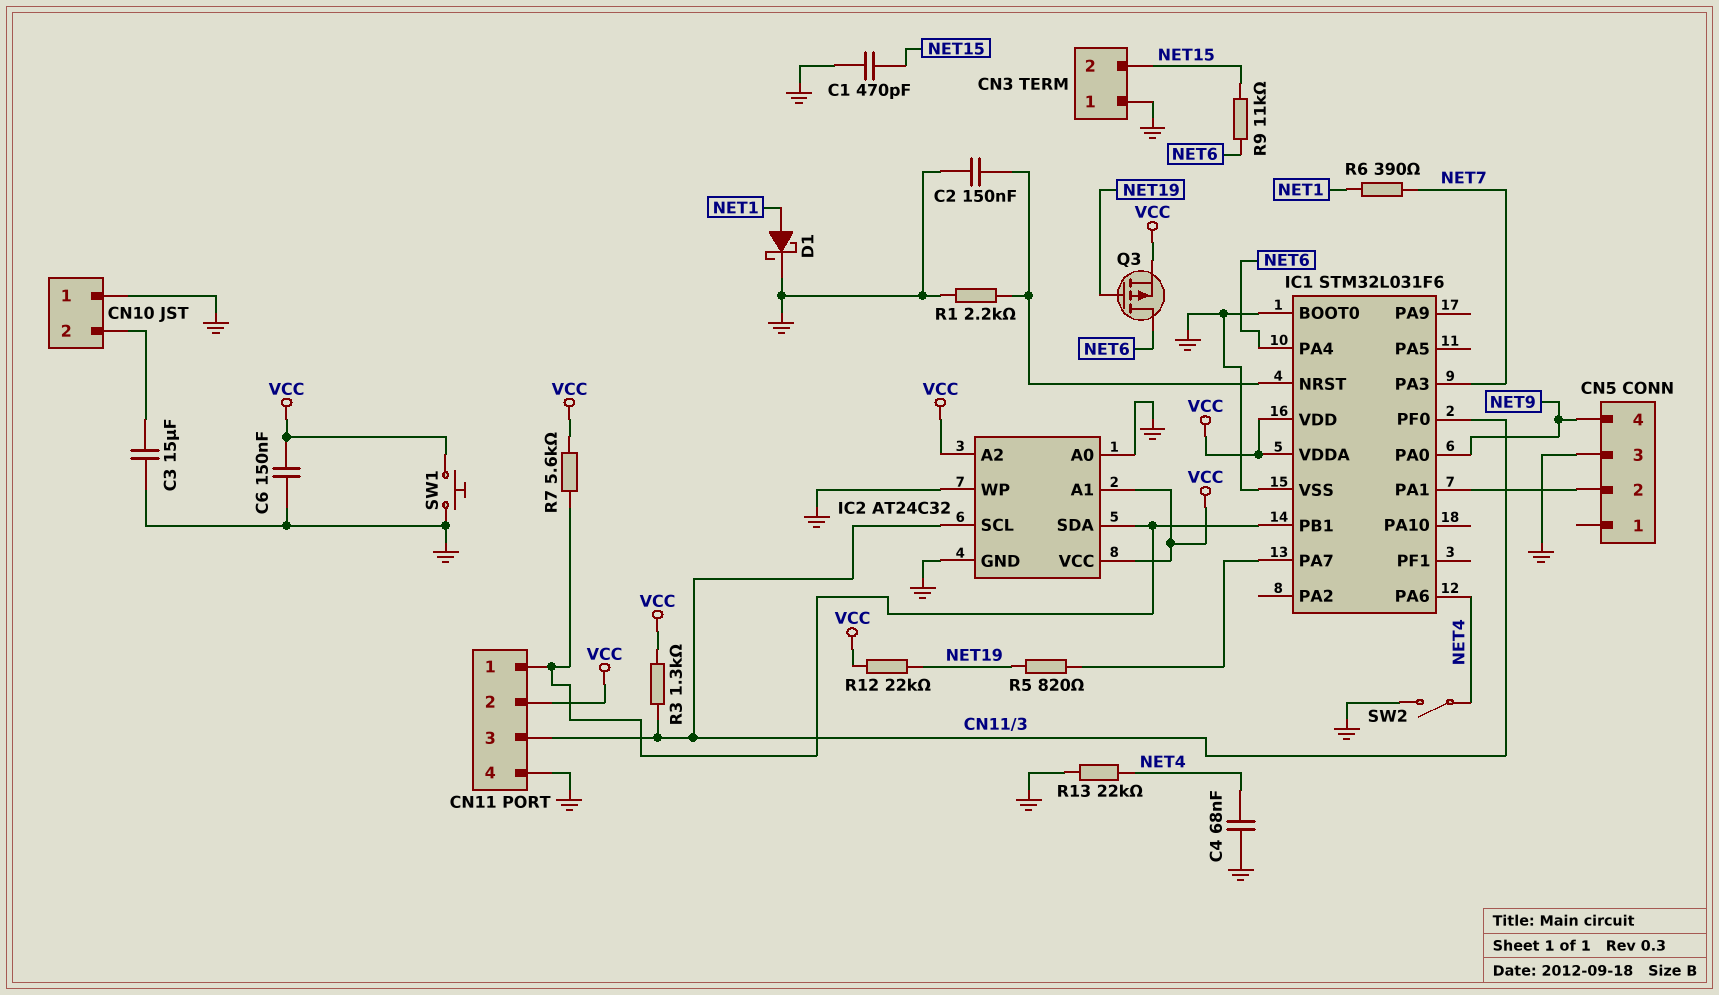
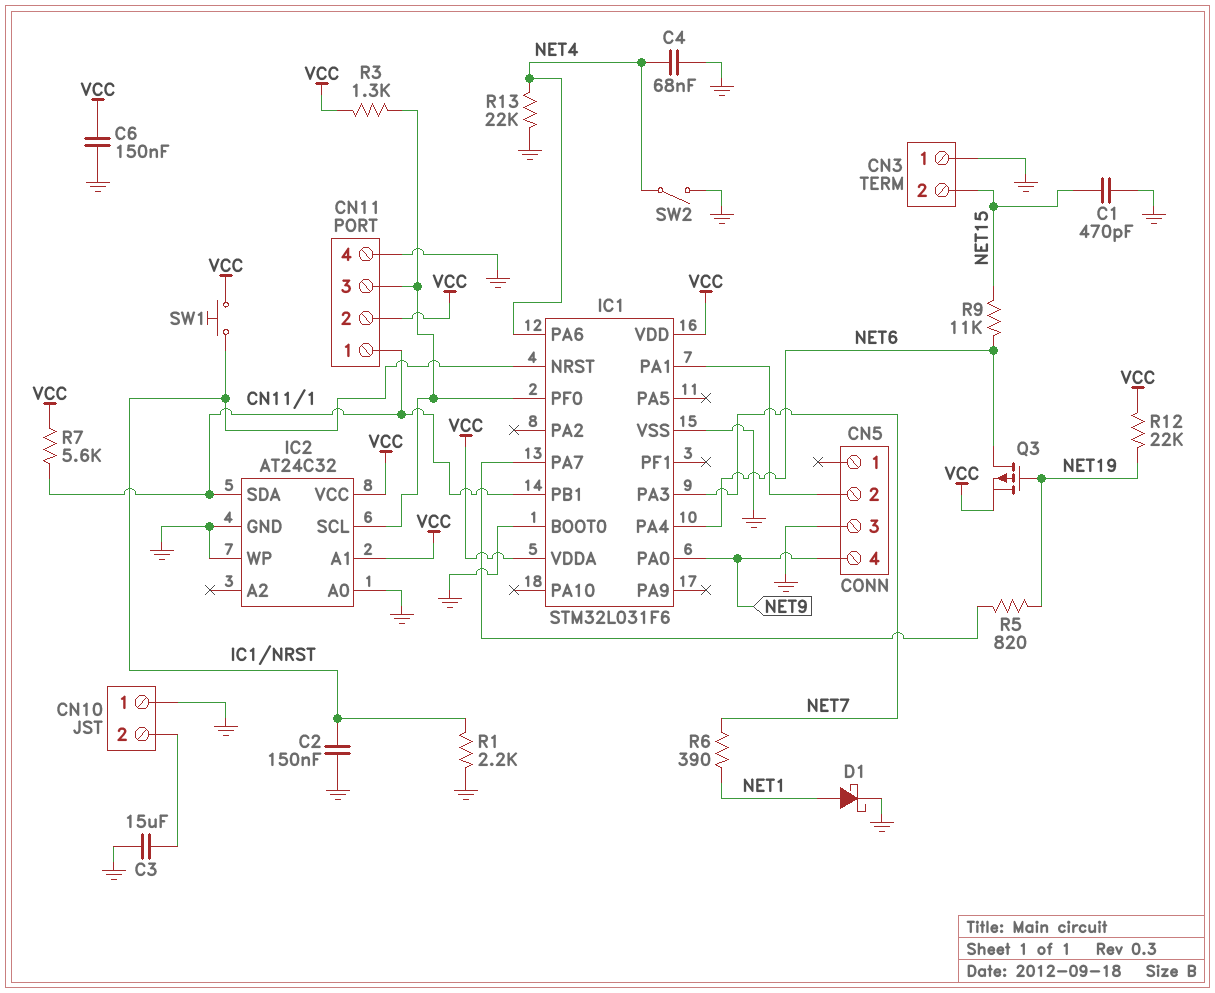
IC2 pin A2: VCC -> none
SW1: button (GND, VCC) -> button (IC1/NRST, VCC)

